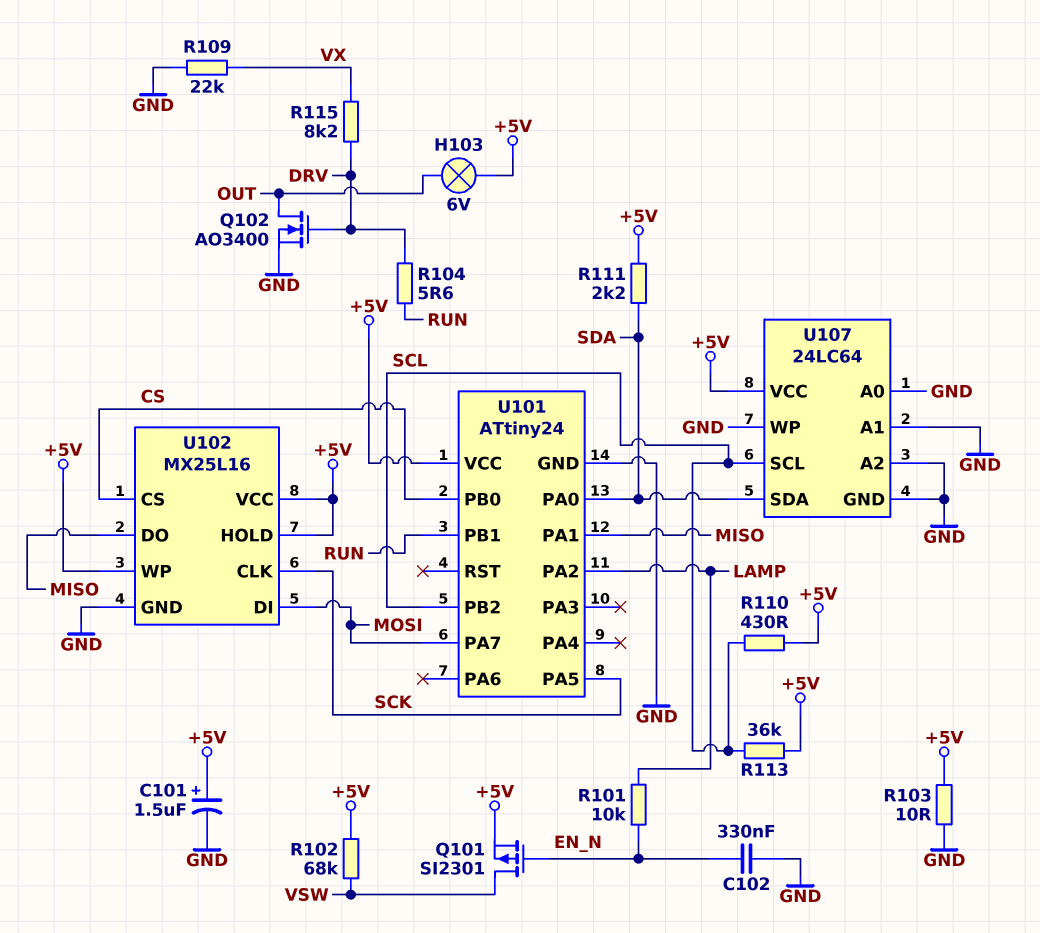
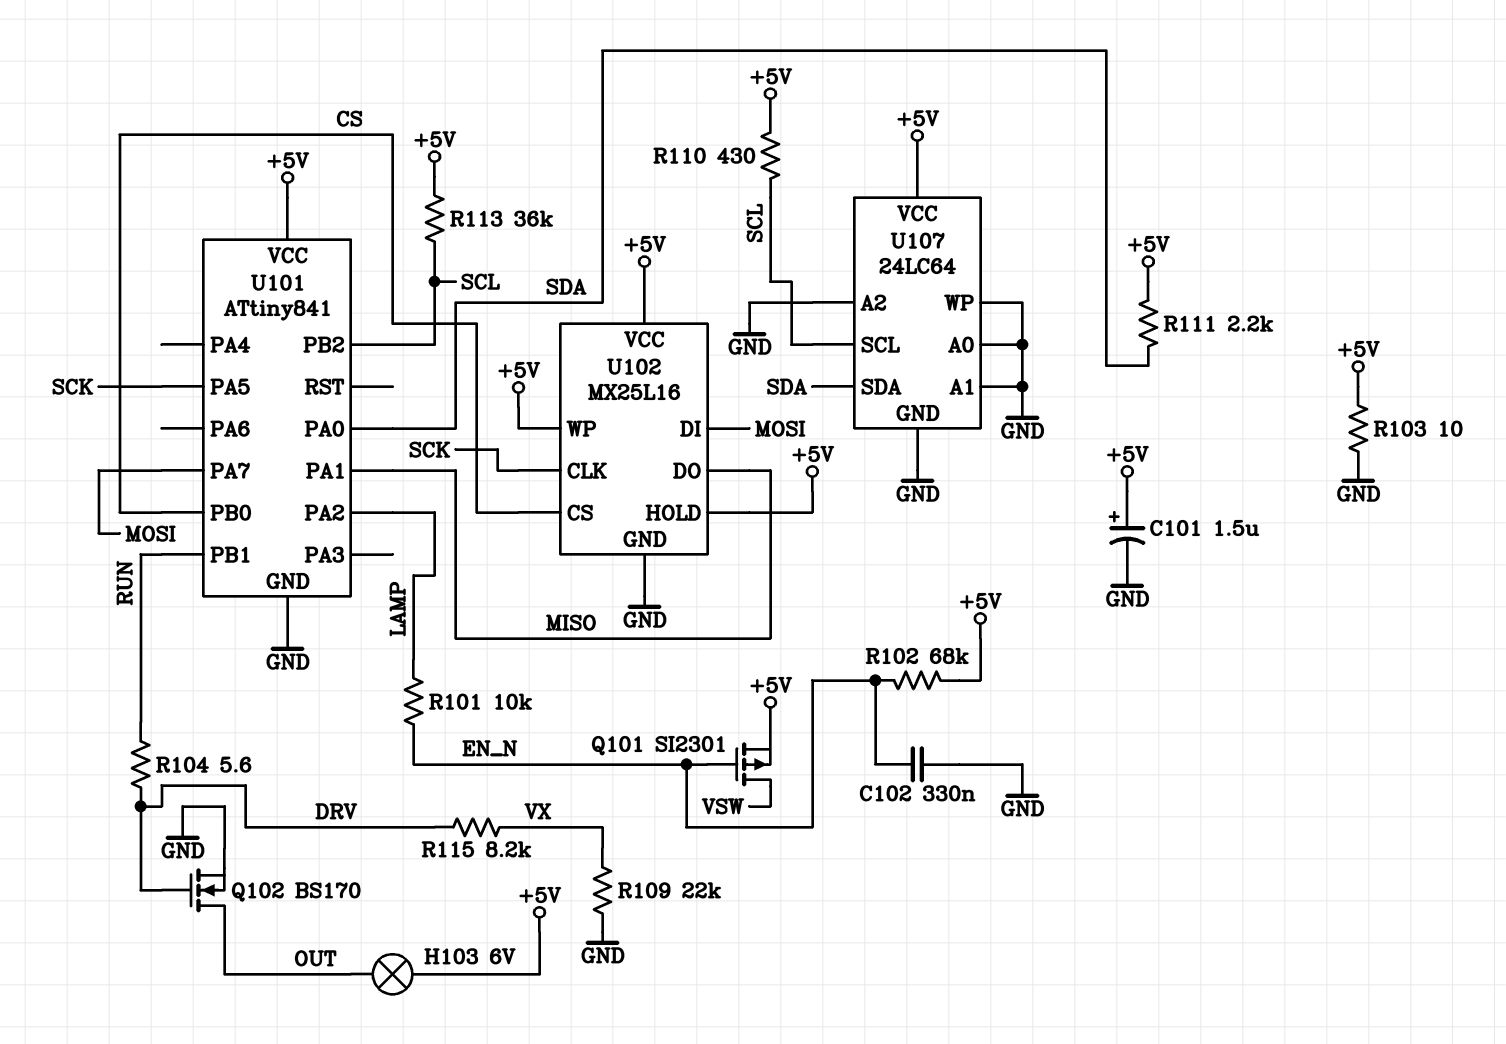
Q102: NMOS AO3400 (G DRV, D OUT, S GND) -> NMOS BS170 (G DRV, D OUT, S GND)
R102: 68k (+5V, VSW) -> 68k (+5V, EN_N)
U101: ATtiny24 -> ATtiny841

